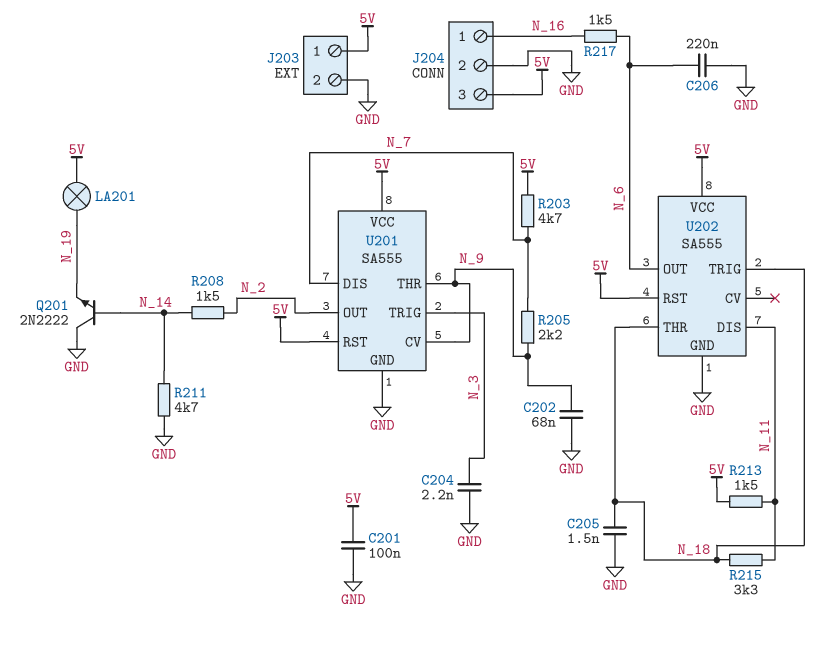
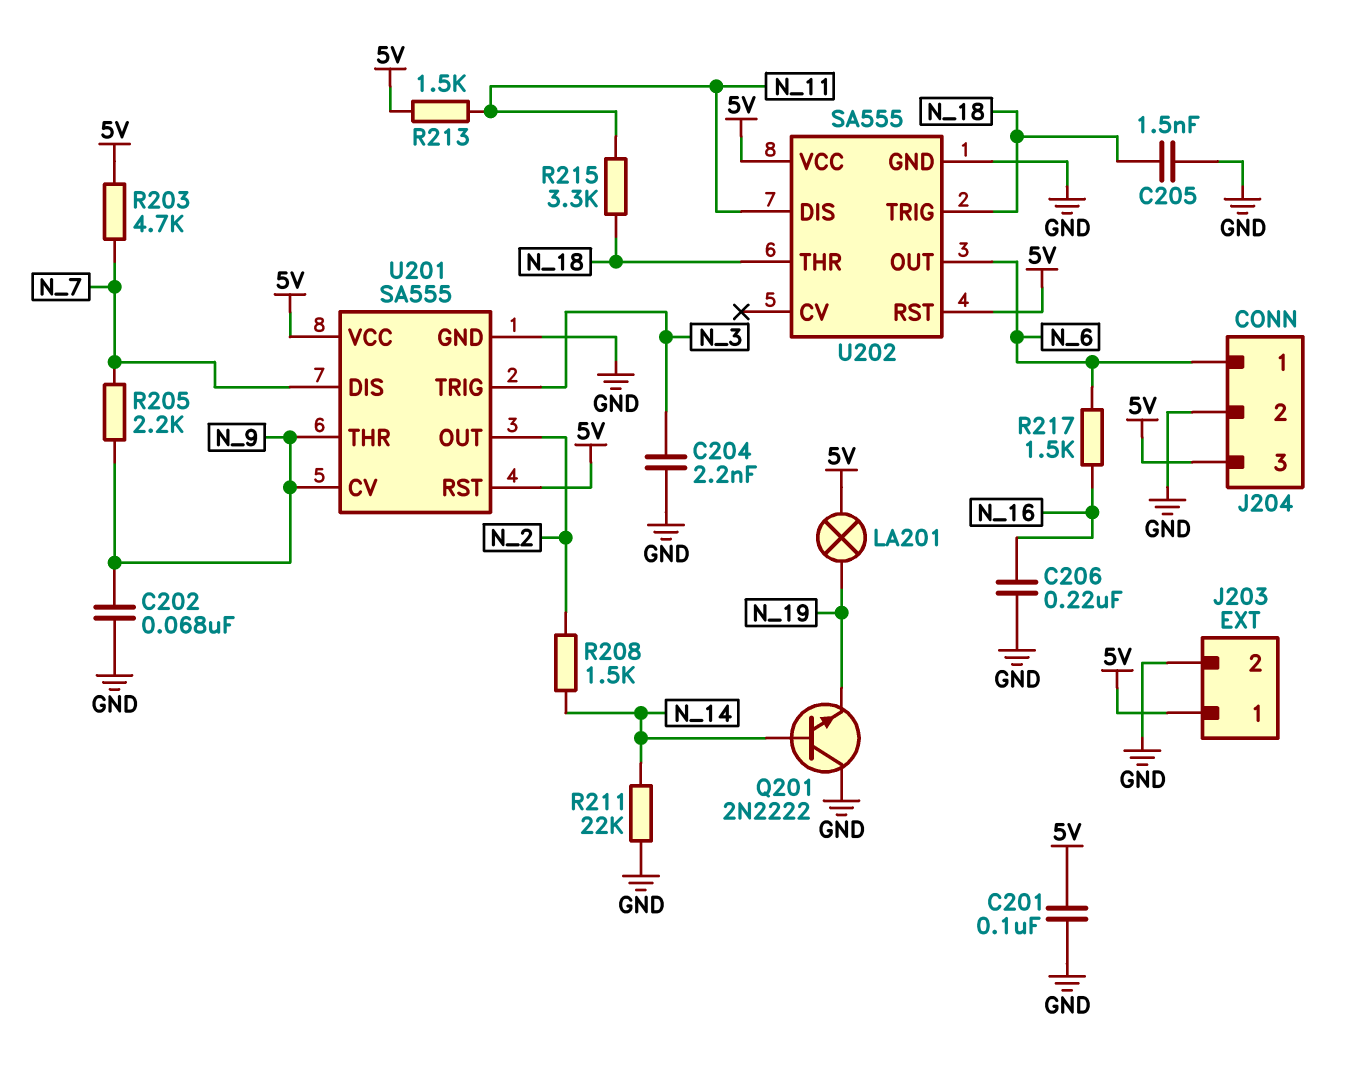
C206: 220nF (GND, N_6) -> 220nF (GND, N_16)
J204 pin 1: N_16 -> N_6
R211: 4.7k (GND, N_14) -> 22k (GND, N_14)

